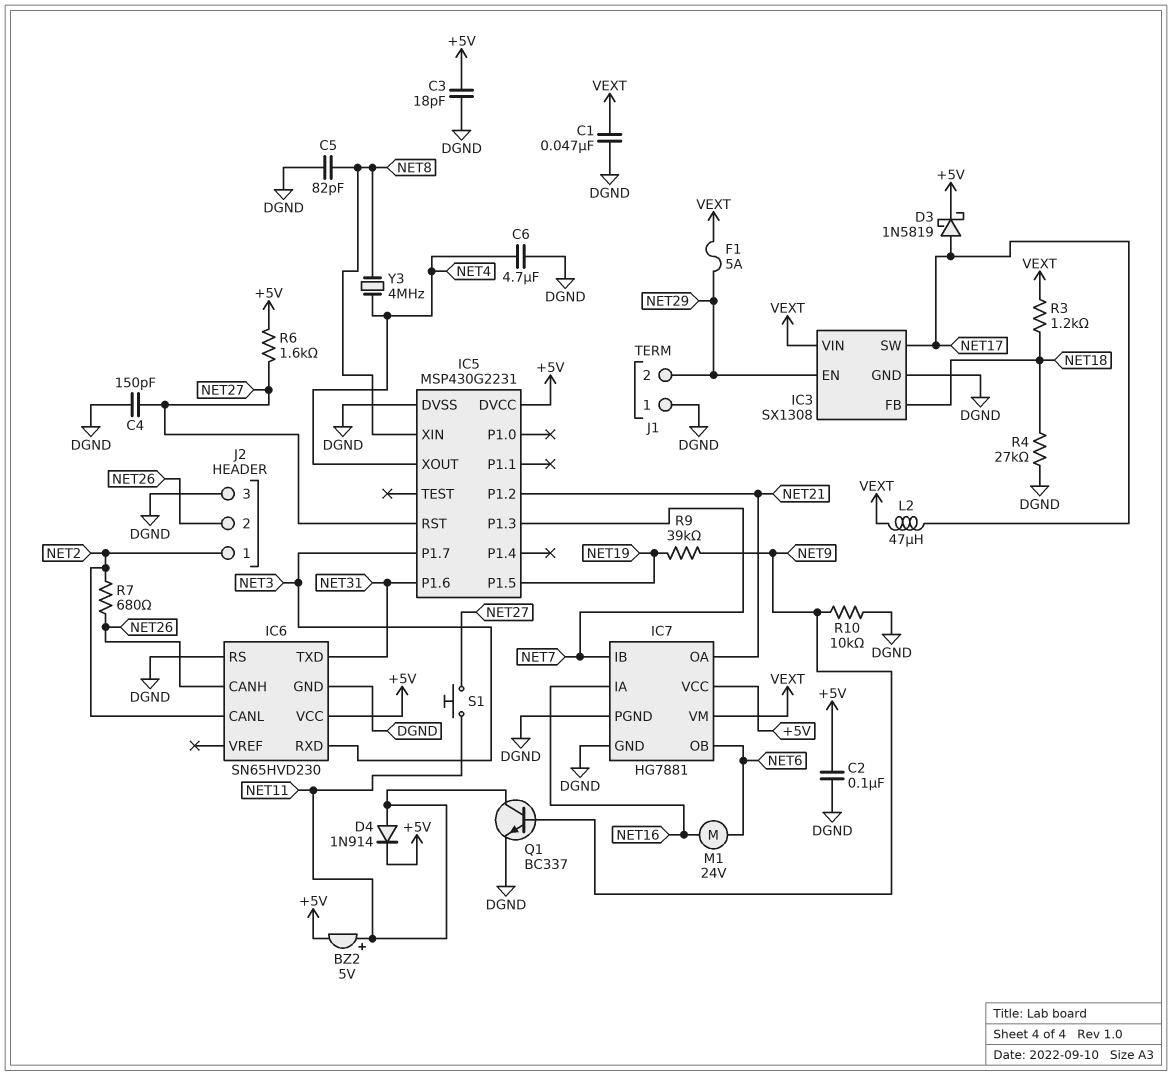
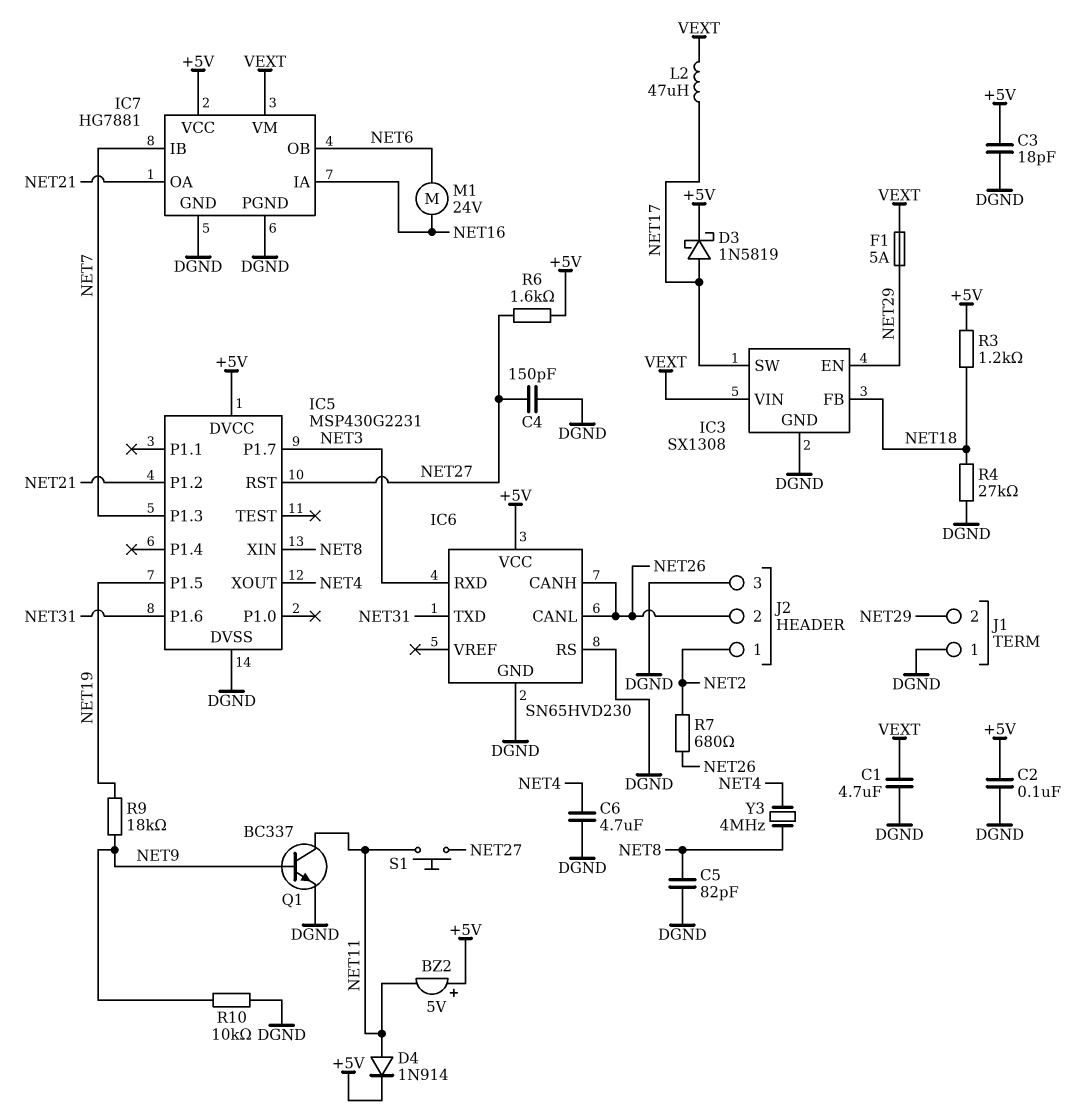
BZ2: buzzer 5V (plus NET11, minus +5V) -> buzzer 5V (plus +5V, minus NET11)
C1: 47nF (DGND, VEXT) -> 4.7uF (DGND, VEXT)
IC6 pin CANL: NET2 -> NET26
R3: 1.2k (NET18, VEXT) -> 1.2k (+5V, NET18)
R9: 39k (NET9, NET19) -> 18k (NET9, NET19)

